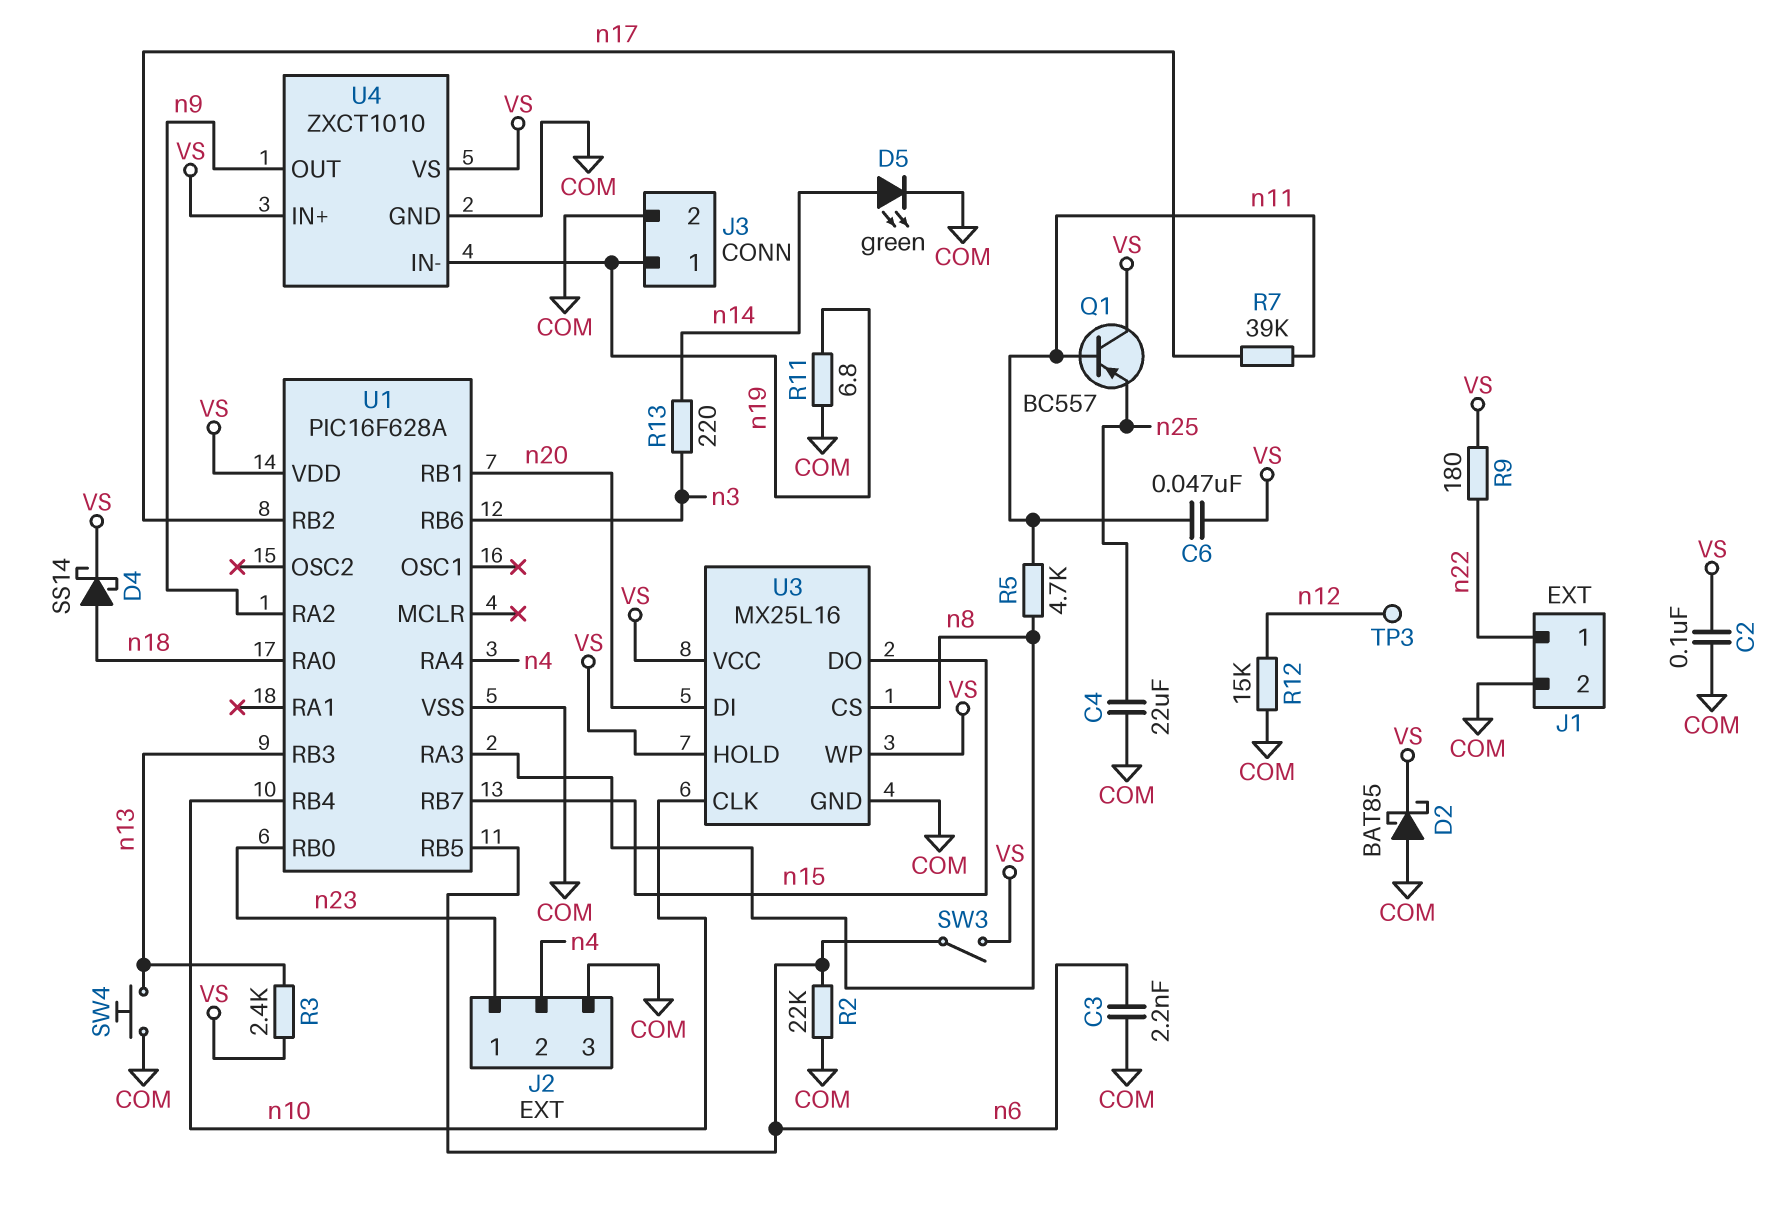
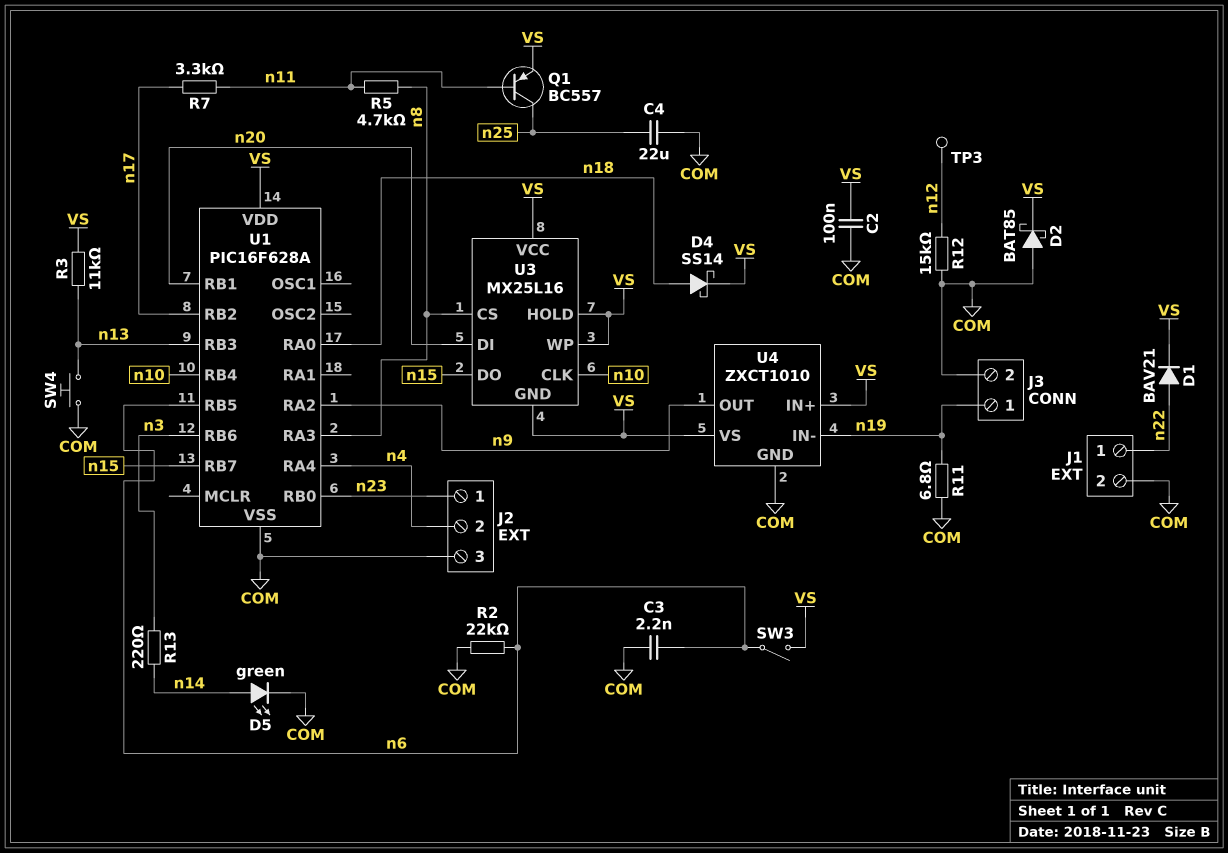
C6: 47nF (VS, n11) -> none
D1: none -> diode BAV21 (A n22, K VS)
Q1: PNP BC557 (B n11, C VS, E n25) -> PNP BC557 (B n11, C n25, E VS)
R3: 2.4k (VS, n13) -> 11k (VS, n13)
R7: 39k (n11, n17) -> 3.3k (n11, n17)
R9: 180 (VS, n22) -> none
U3 pin GND: COM -> VS

